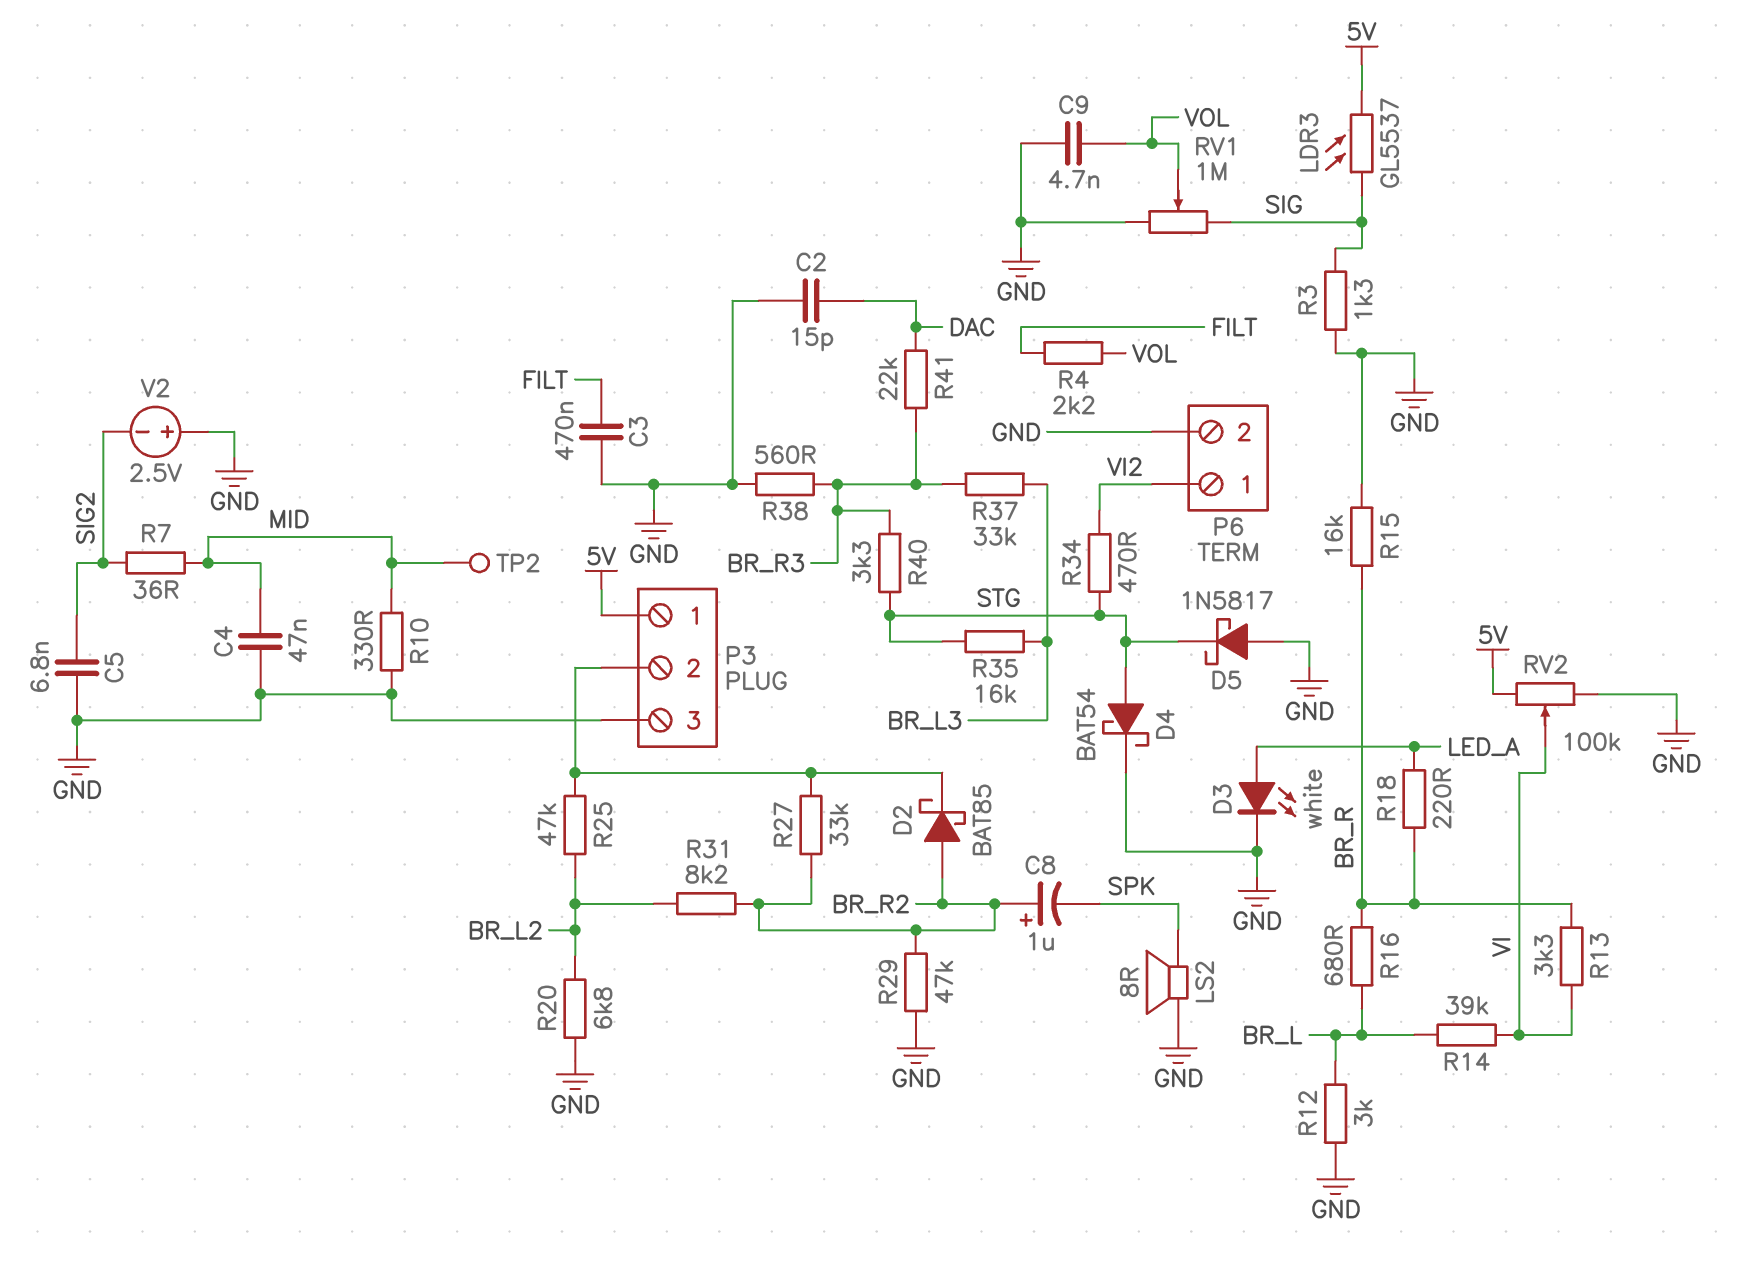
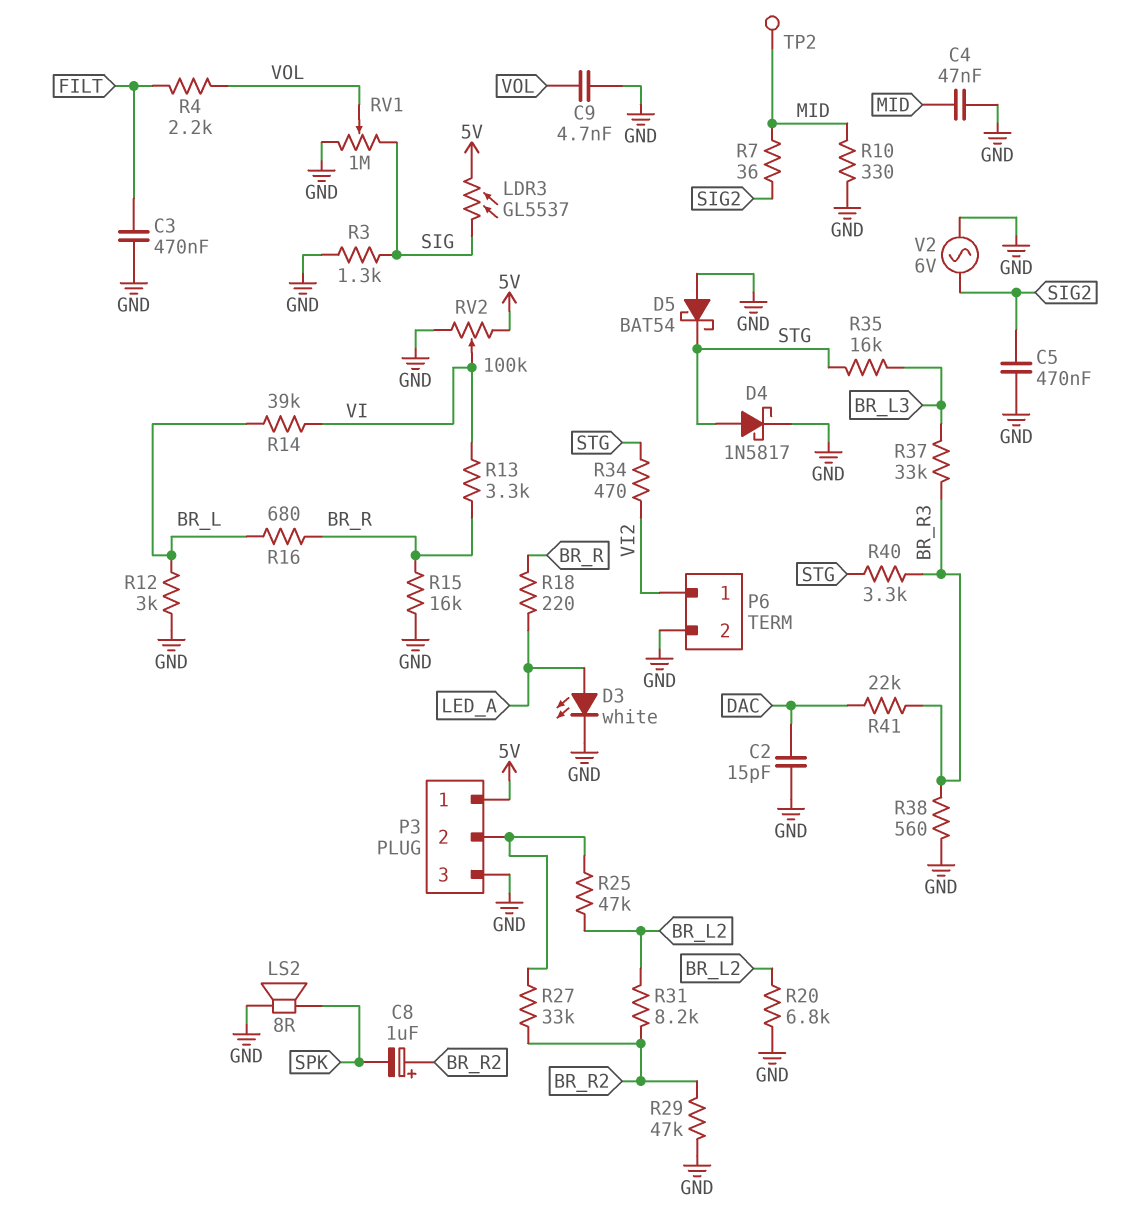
C5: 6.8nF (GND, SIG2) -> 470nF (GND, SIG2)
D2: schottky BAT85 (A BR_R2, K P3/2) -> none
D4: schottky BAT54 (A STG, K GND) -> schottky 1N5817 (A STG, K GND)
D5: schottky 1N5817 (A GND, K STG) -> schottky BAT54 (A GND, K STG)
V2: 2.5V (plus GND, minus SIG2) -> AC 6V (GND, SIG2)

